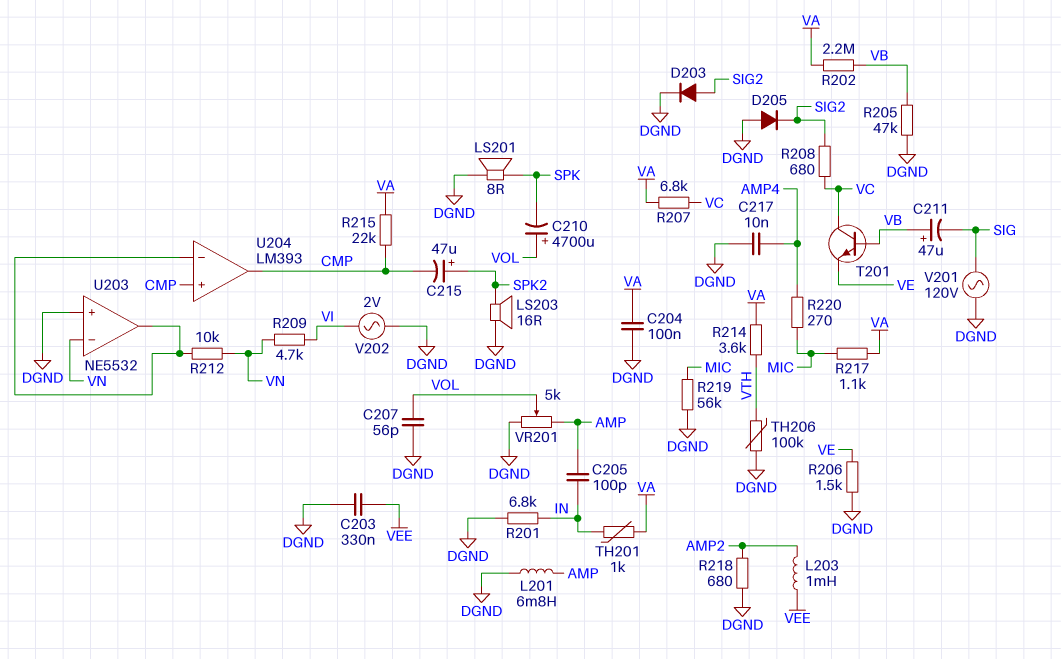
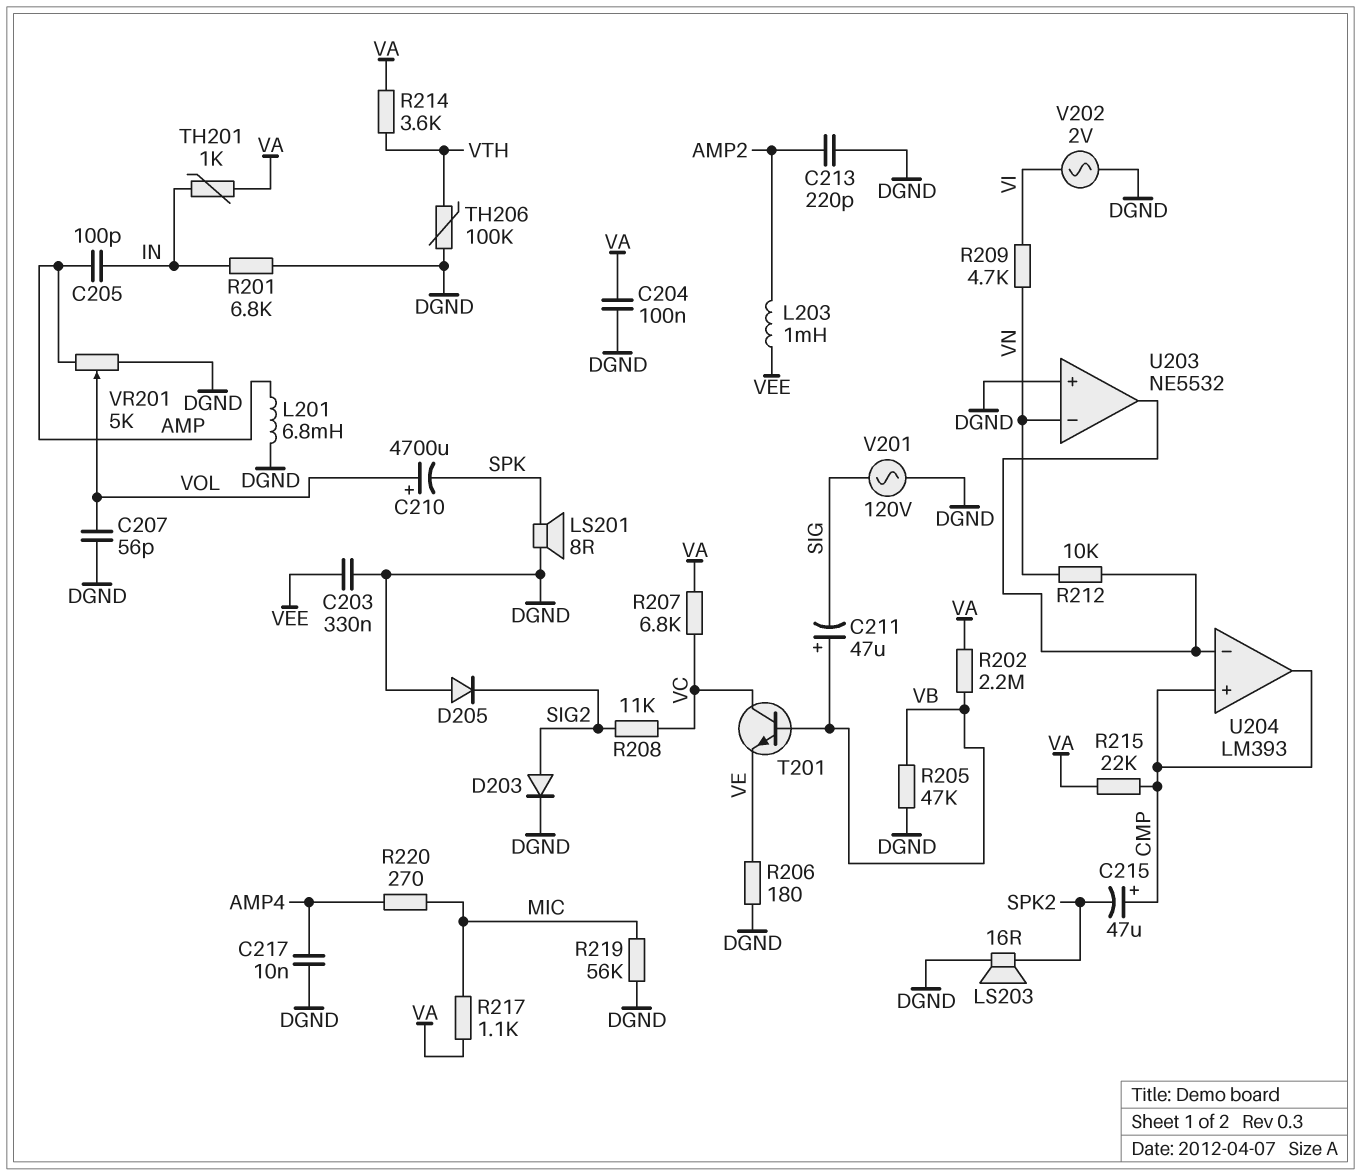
C213: none -> 220pF (AMP2, DGND)
C215: 47uF (plus SPK2, minus CMP) -> 47uF (plus CMP, minus SPK2)
R206: 1.5k (DGND, VE) -> 180 (DGND, VE)
R208: 680 (SIG2, VC) -> 11k (SIG2, VC)
R218: 680 (AMP2, DGND) -> none

